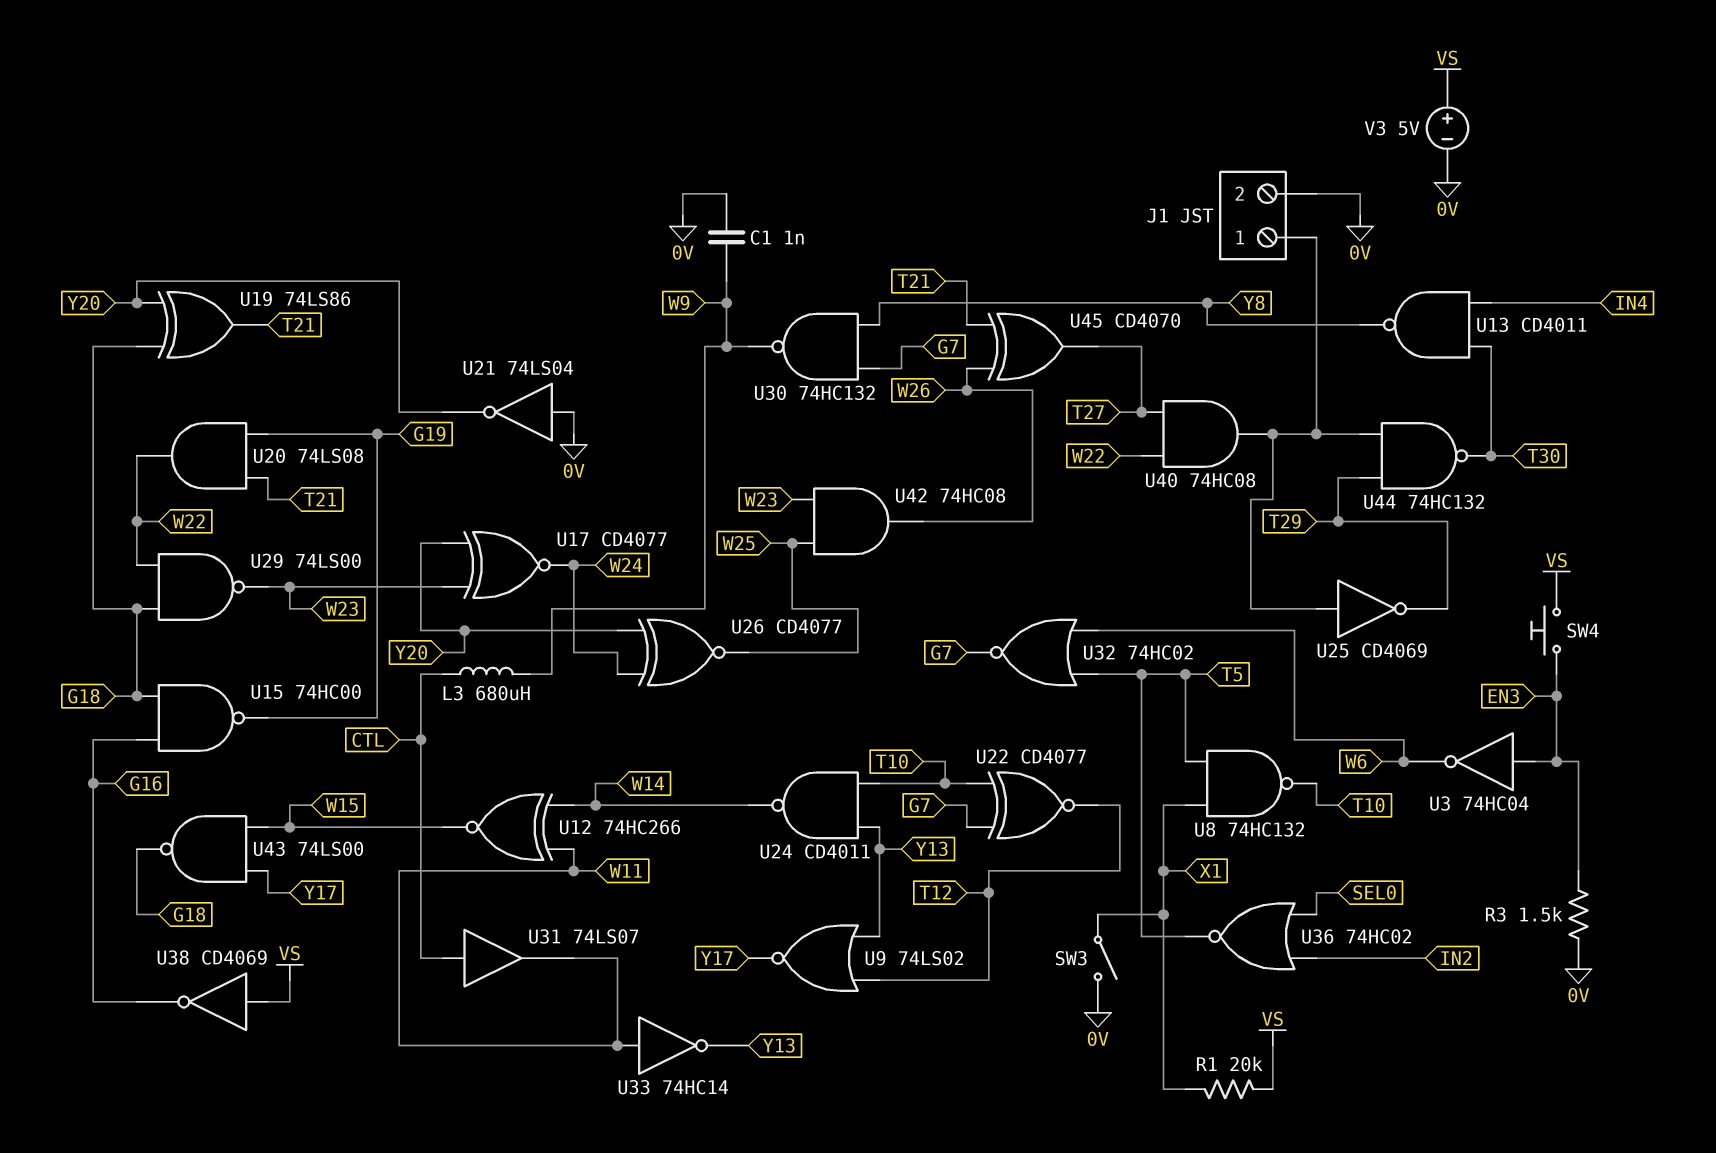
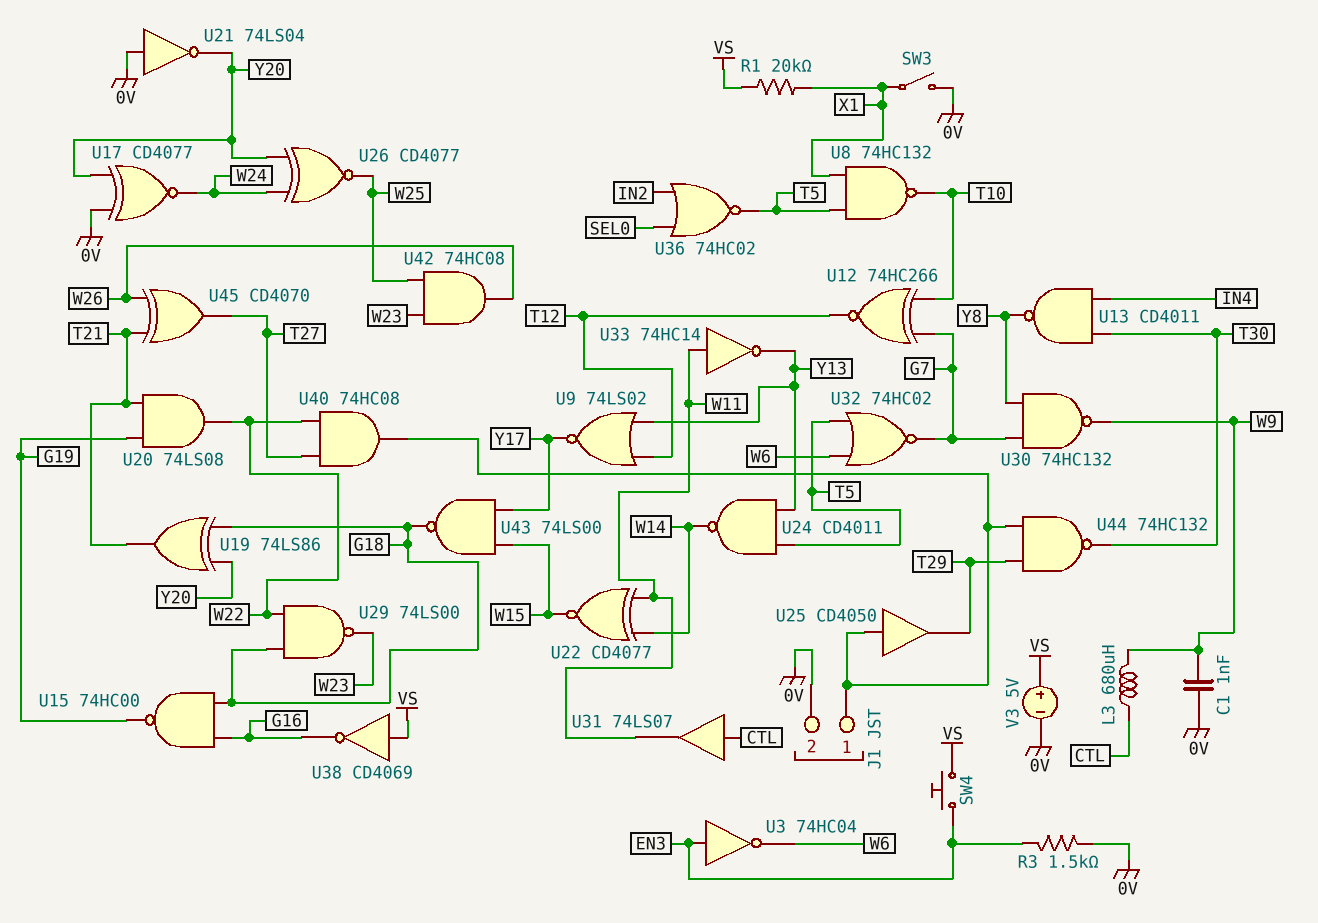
U12: XNOR 74HC266 (in W11, in W14, out W15) -> XNOR 74HC266 (in G7, in T10, out T12)
U17: XNOR CD4077 (in W23, in Y20, out W24) -> XNOR CD4077 (in 0V, in Y20, out W24)
U22: XNOR CD4077 (in G7, in T10, out T12) -> XNOR CD4077 (in W11, in W14, out W15)
U24: NAND CD4011 (in T10, in Y13, out W14) -> NAND CD4011 (in T5, in Y13, out W14)
U25: NOT CD4069 (in J1/1, out T29) -> buffer CD4050 (in J1/1, out T29)

